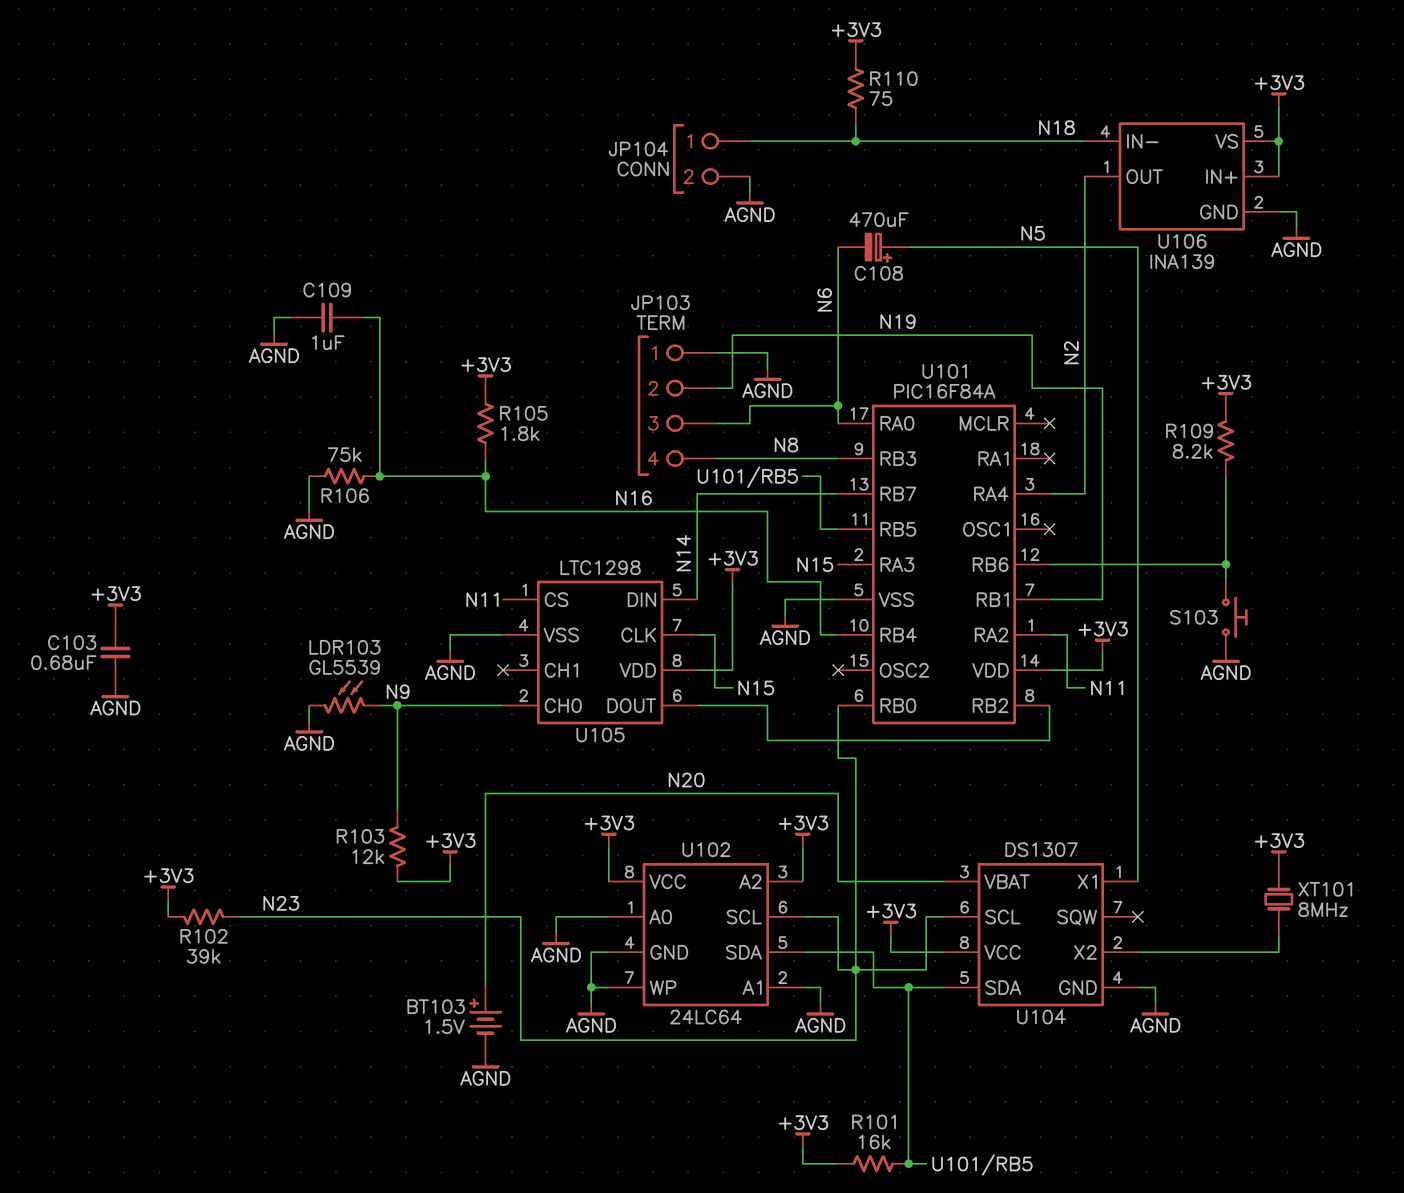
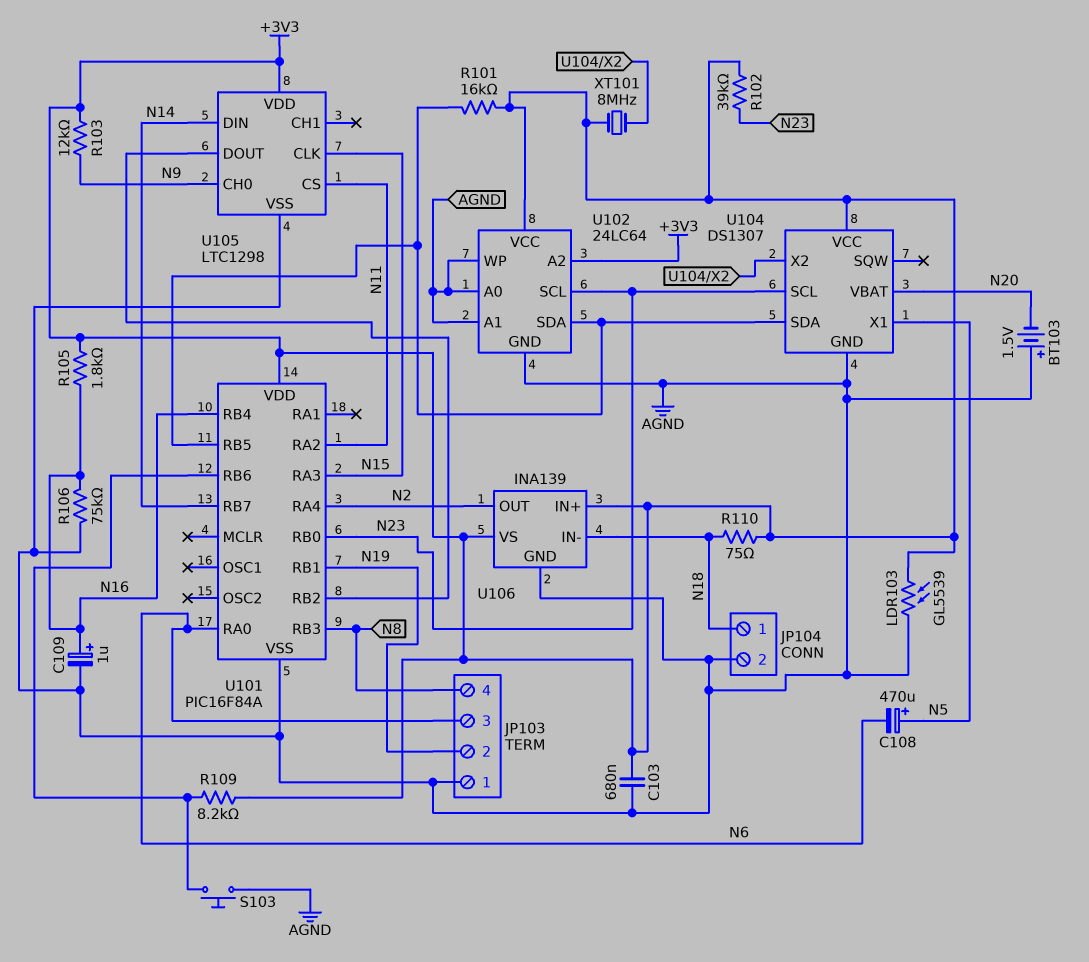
BT103: 1.5V (plus N20, minus AGND) -> 1.5V (plus AGND, minus N20)
C109: 1uF (AGND, N16) -> 1uF (plus N16, minus AGND)
LDR103: GL5539 (AGND, N9) -> GL5539 (+3V3, AGND)

